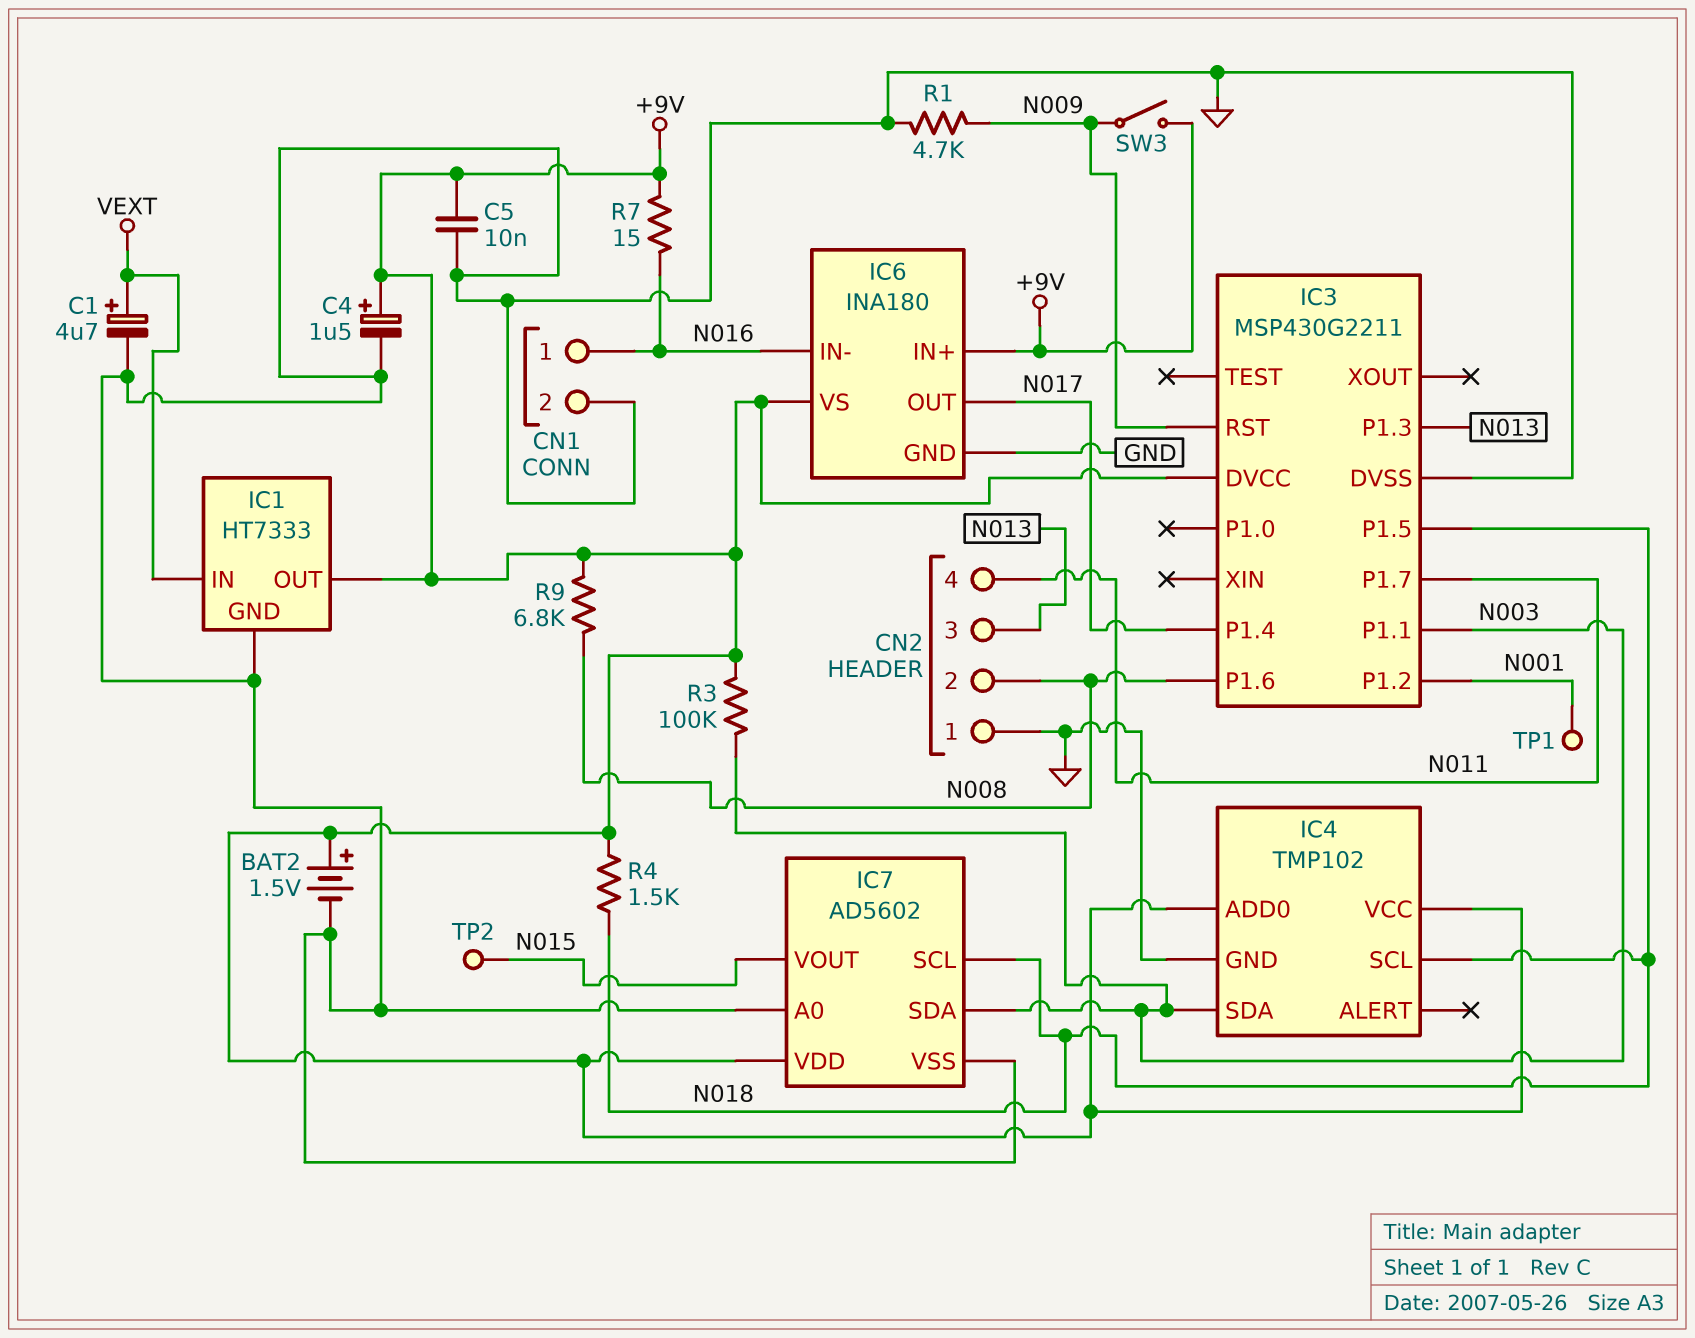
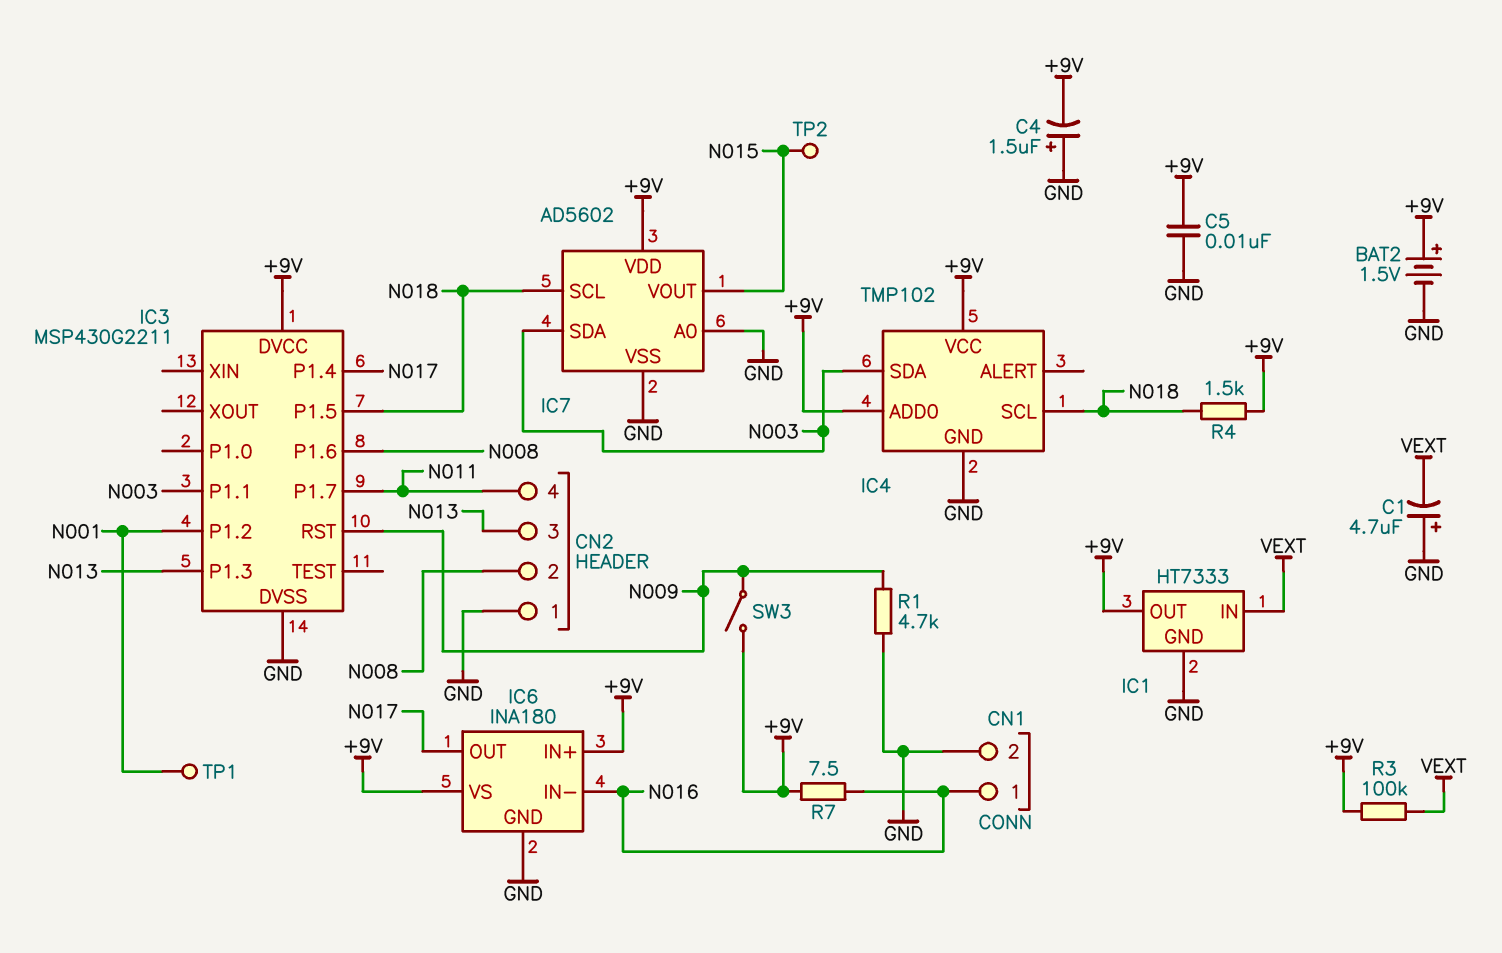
C1: 4.7uF (plus VEXT, minus GND) -> 4.7uF (plus GND, minus VEXT)
C4: 1.5uF (plus +9V, minus GND) -> 1.5uF (plus GND, minus +9V)
R3: 100k (+9V, N003) -> 100k (+9V, VEXT)
R7: 15 (+9V, N016) -> 7.5 (+9V, N016)
R9: 6.8k (+9V, N008) -> none

